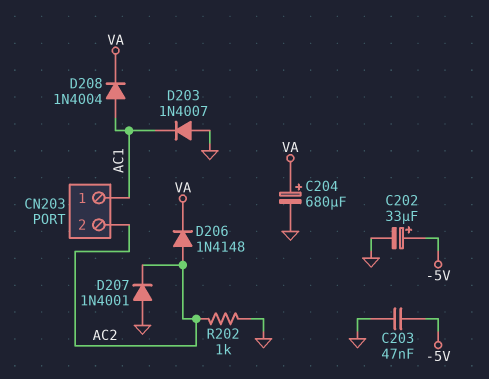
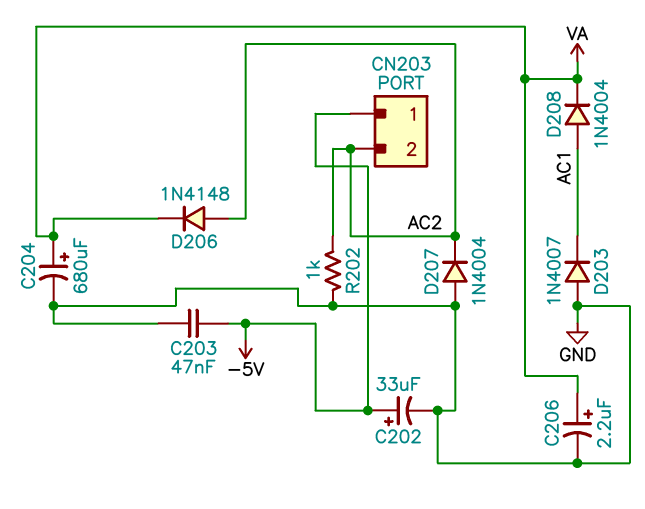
C206: none -> 2.2uF (plus VA, minus GND)
CN203 pin 1: AC1 -> -5V
D207: diode 1N4001 (A GND, K AC2) -> diode 1N4004 (A GND, K AC2)

